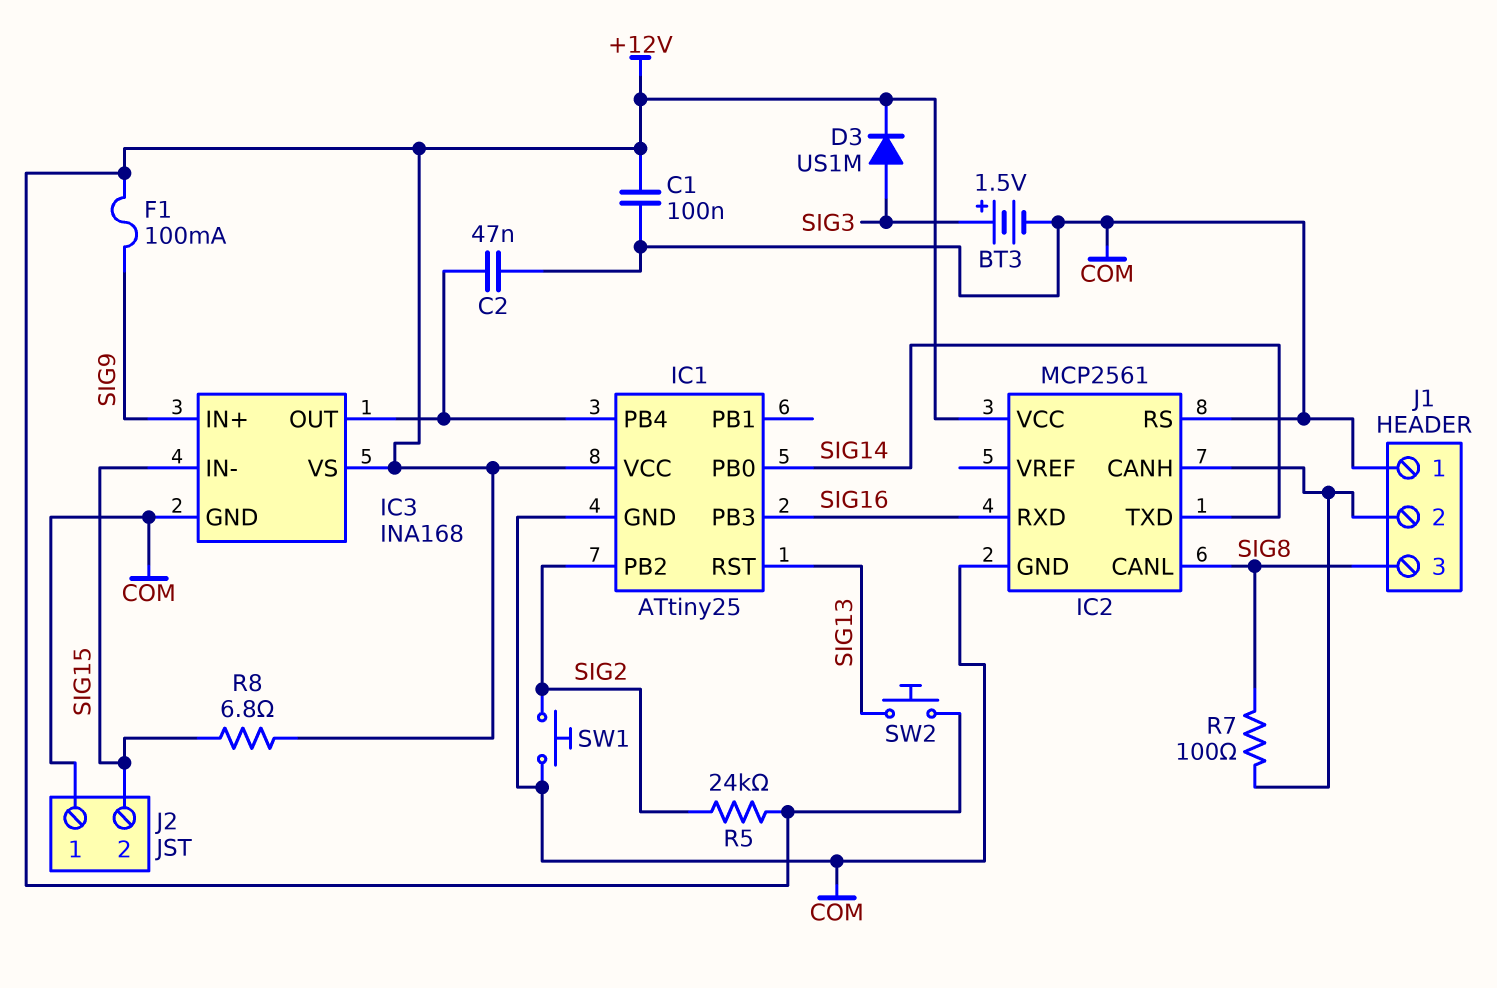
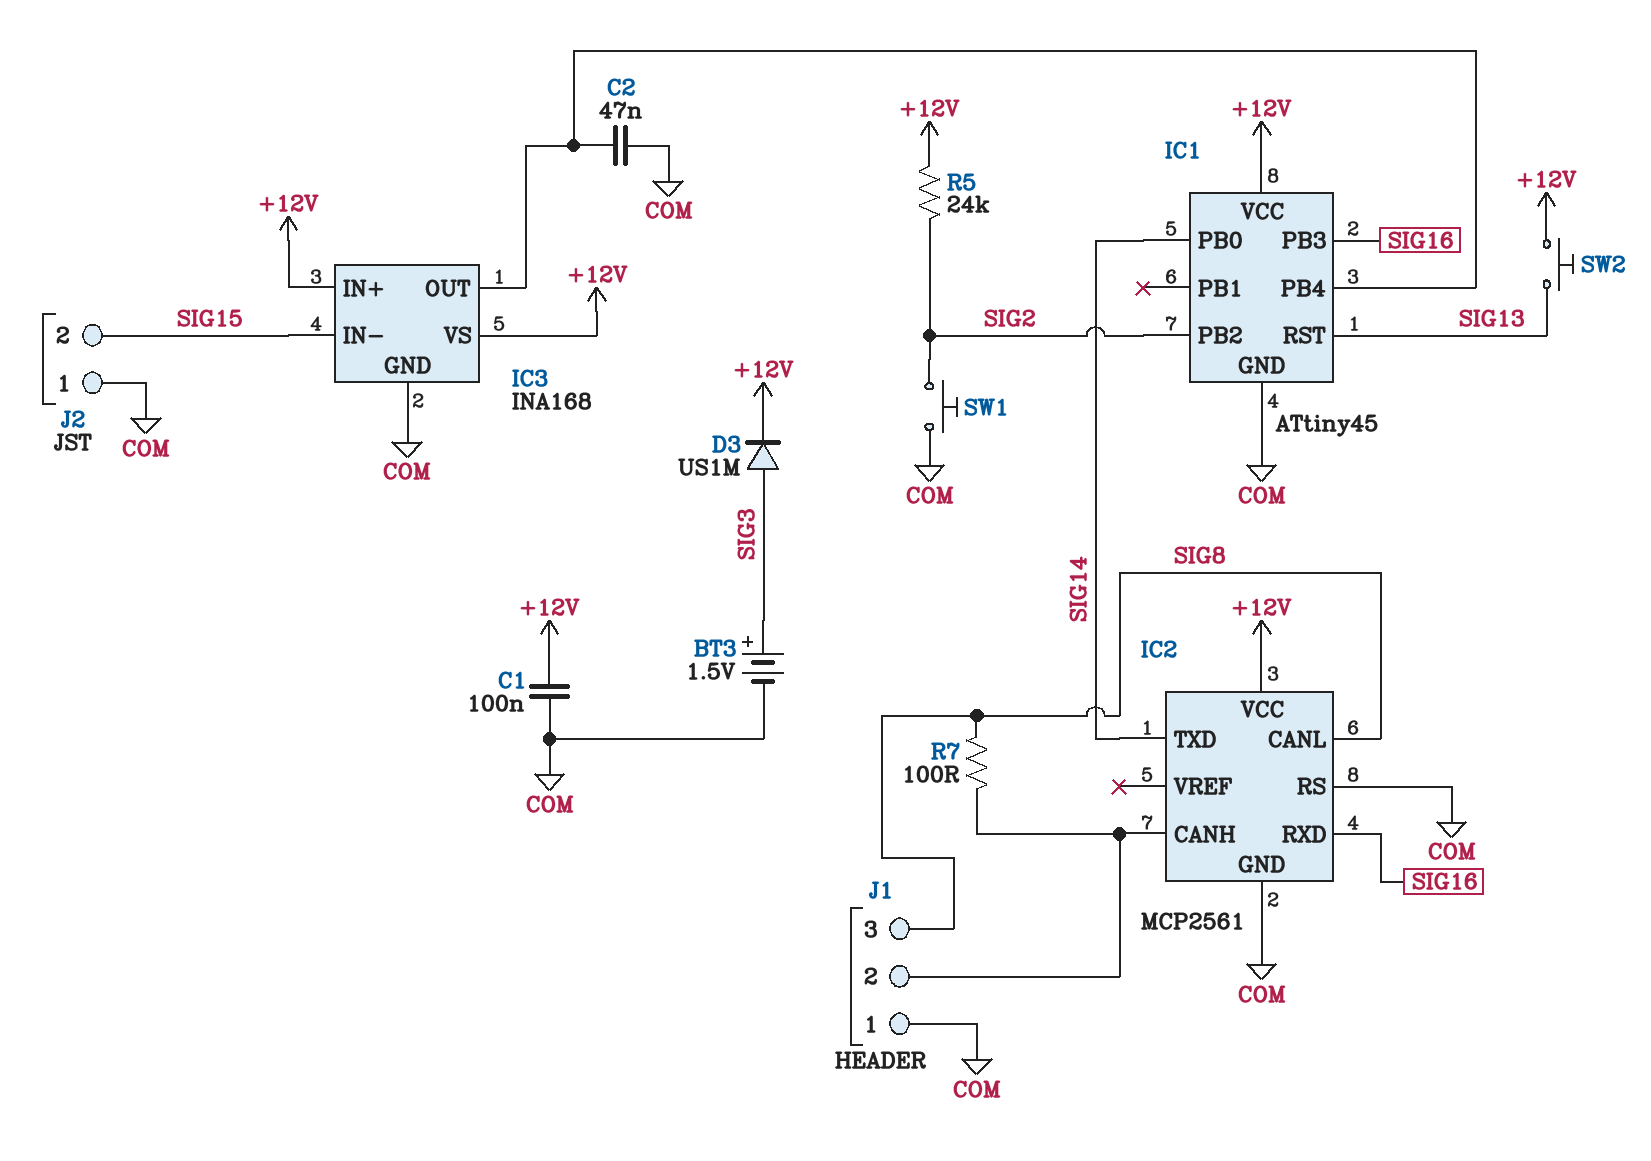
F1: 100mA (+12V, SIG9) -> none
IC1: ATtiny25 -> ATtiny45
IC3 pin IN+: SIG9 -> +12V
R8: 6.8 (+12V, SIG15) -> none

